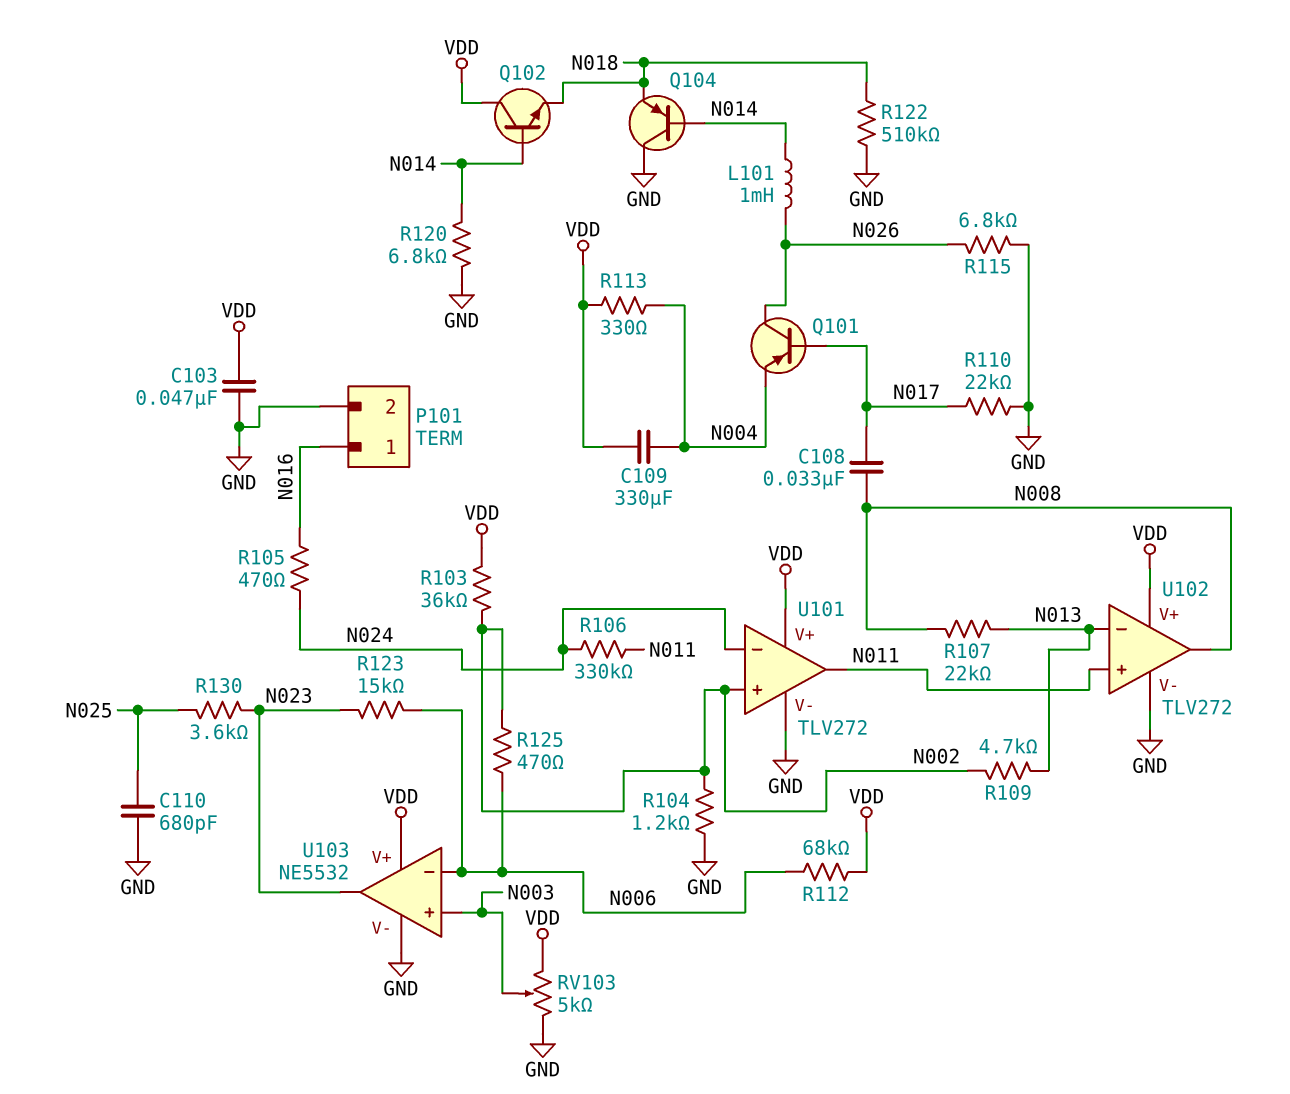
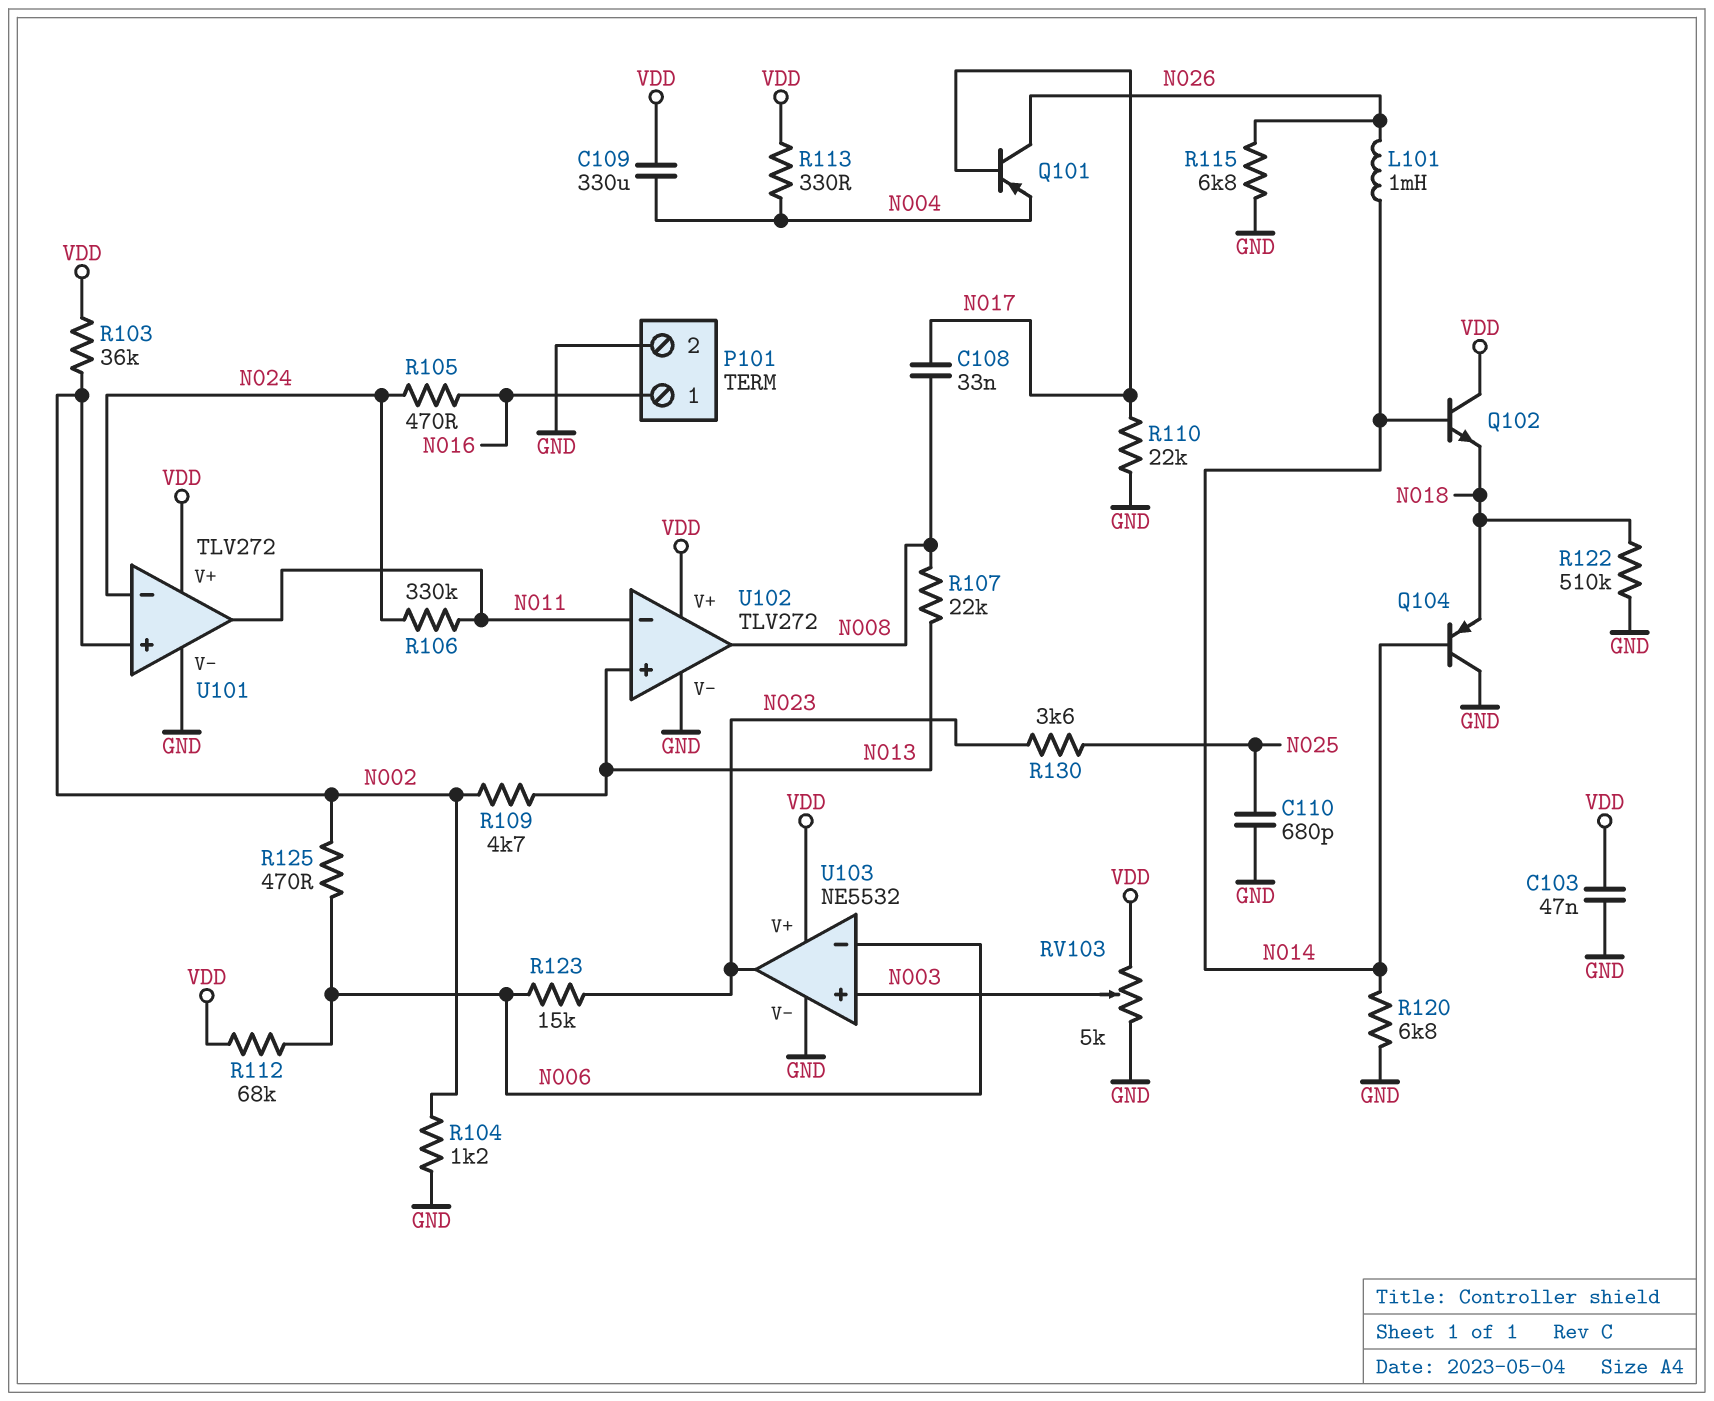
U102 pin in+: N011 -> N013
U102 pin in-: N013 -> N011

